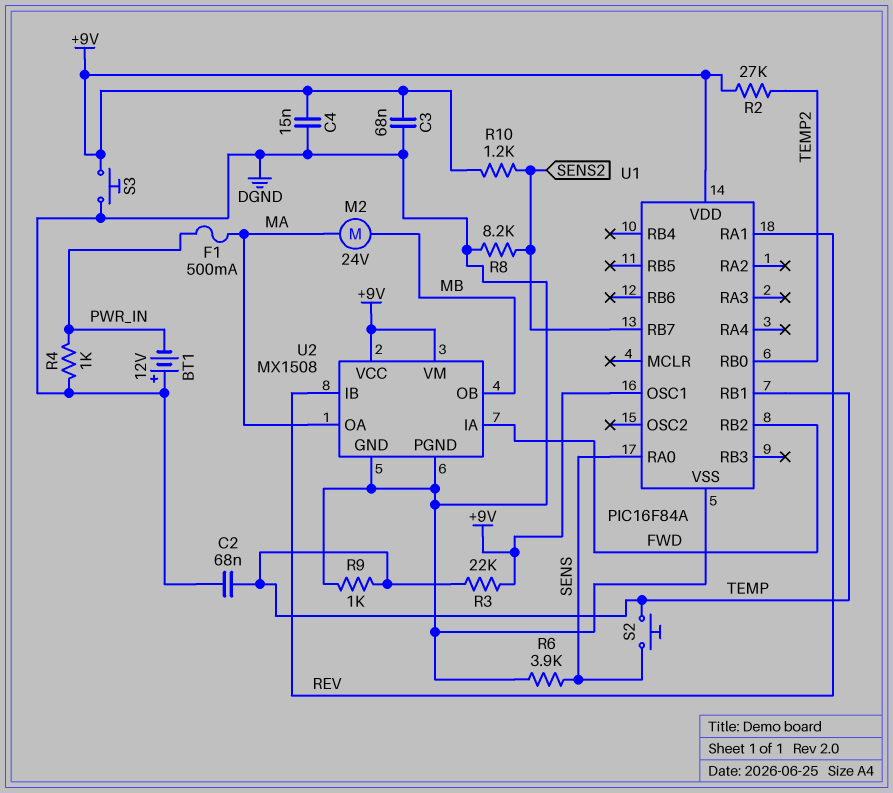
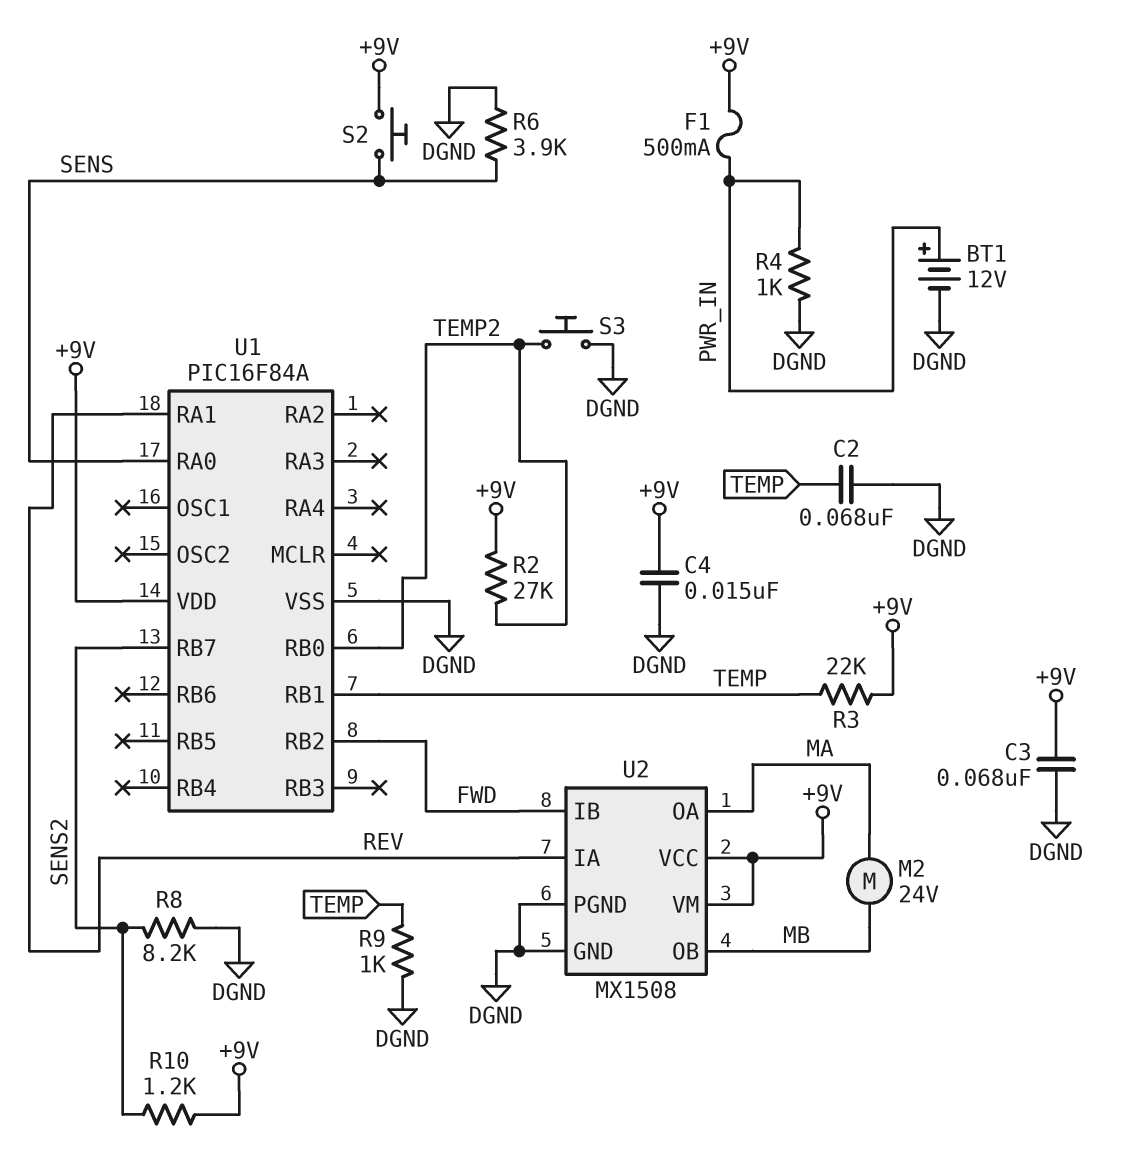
BT1: 12V (plus DGND, minus PWR_IN) -> 12V (plus PWR_IN, minus DGND)
F1: 500mA (MA, PWR_IN) -> 500mA (+9V, PWR_IN)
S2: button (SENS, TEMP) -> button (+9V, SENS)
S3: button (+9V, DGND) -> button (DGND, TEMP2)
U1 pin OSC1: +9V -> none
U2 pin IA: FWD -> REV
U2 pin IB: REV -> FWD

